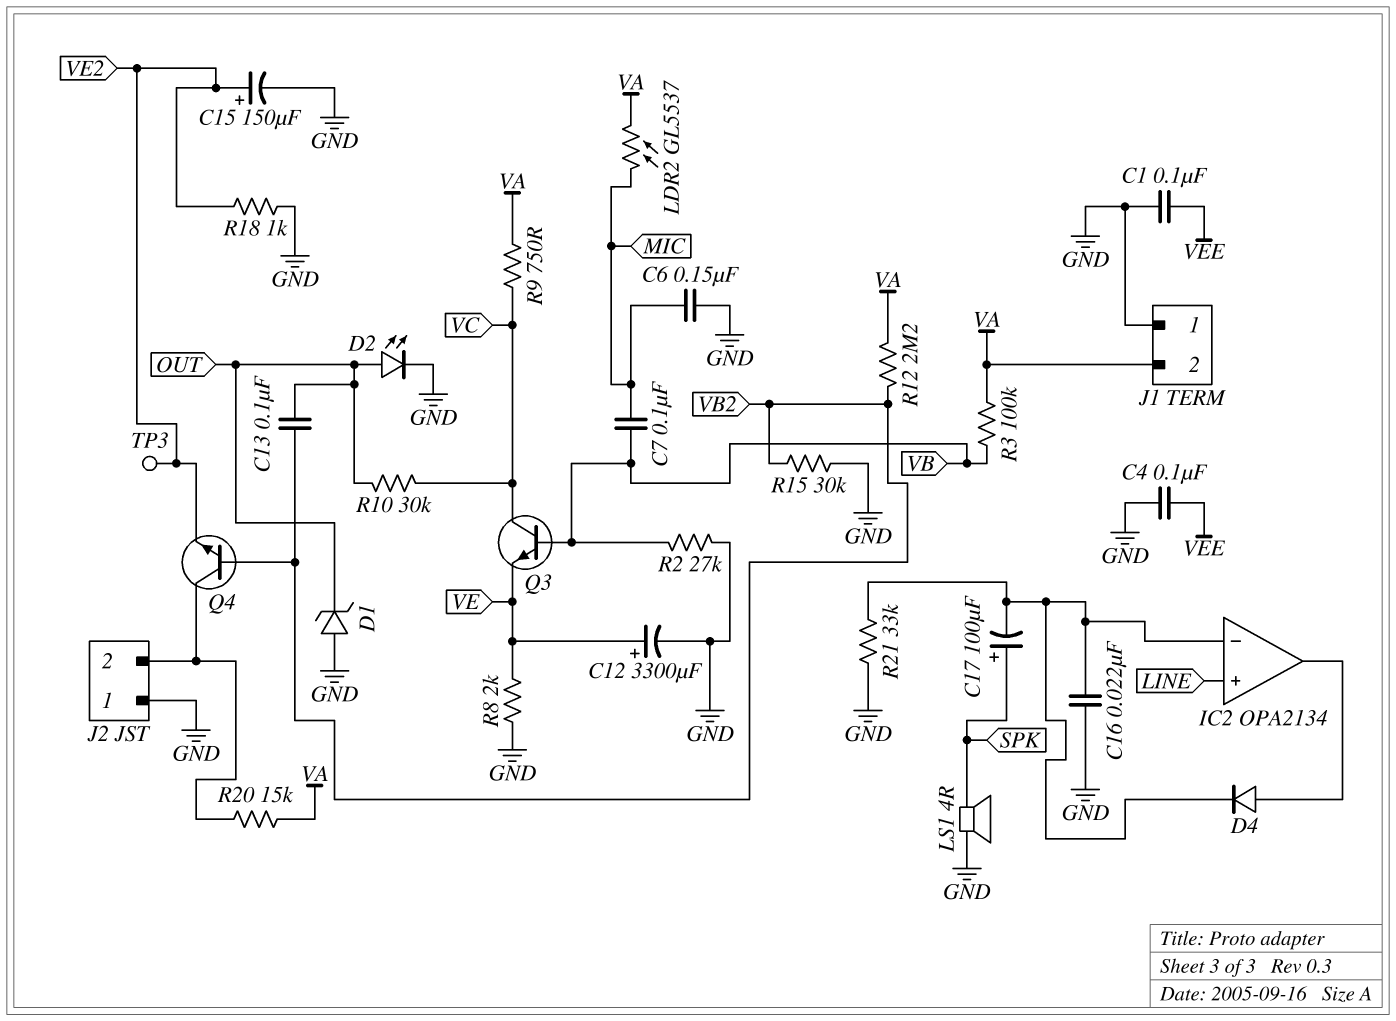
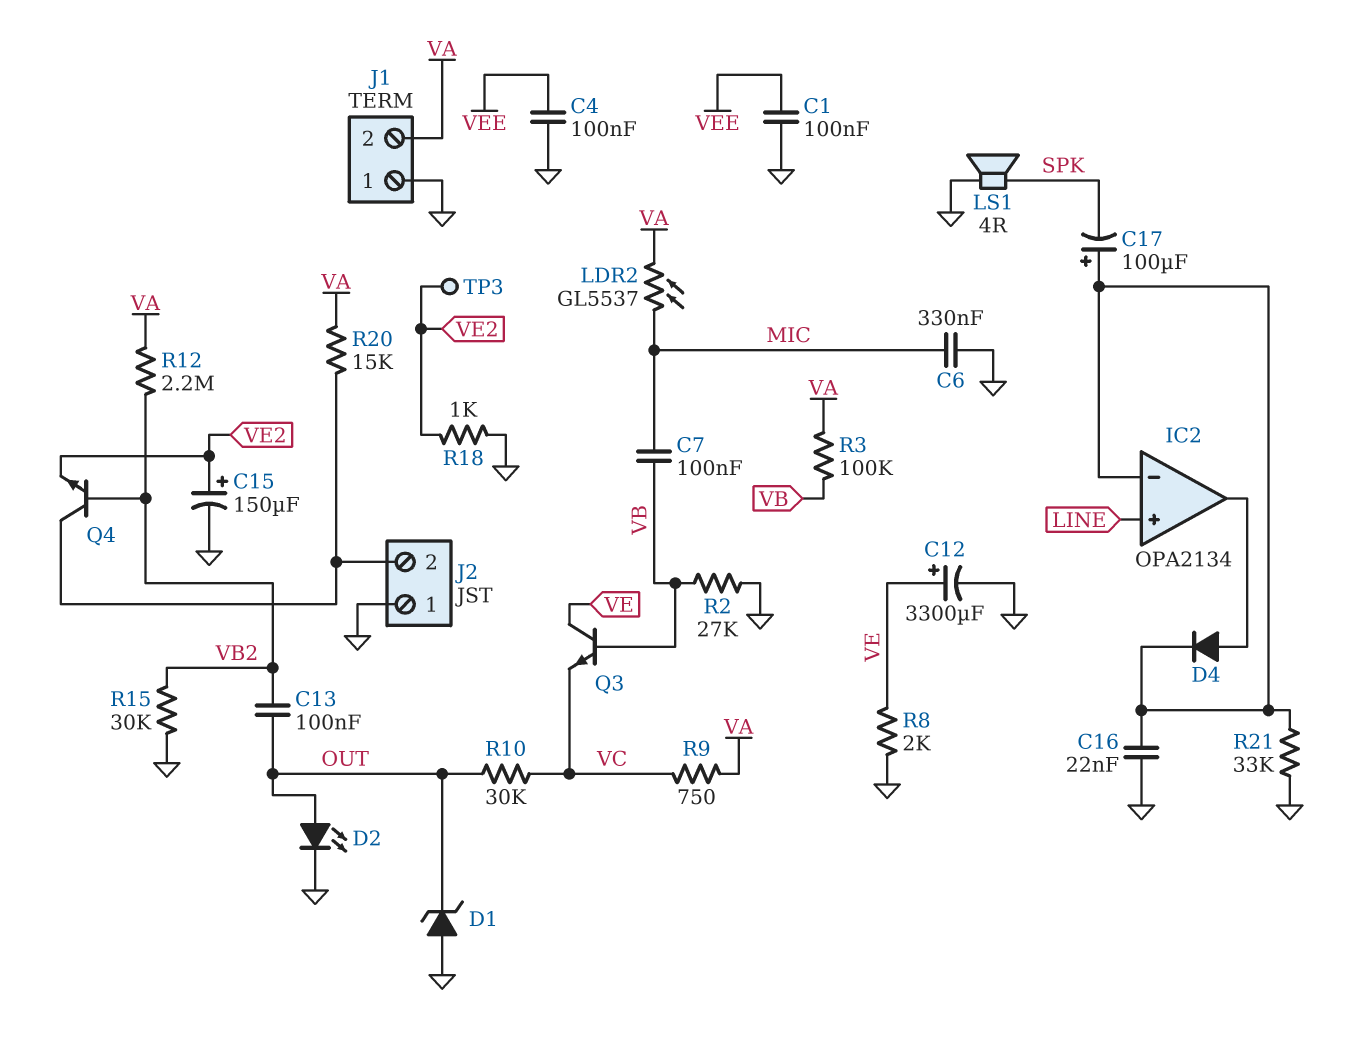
C6: 150nF (GND, MIC) -> 330nF (GND, MIC)
C17: 100uF (plus SPK, minus IC2/in-) -> 100uF (plus IC2/in-, minus SPK)
Q3: NPN (B VB, C VC, E VE) -> NPN (B VB, C VE, E VC)

